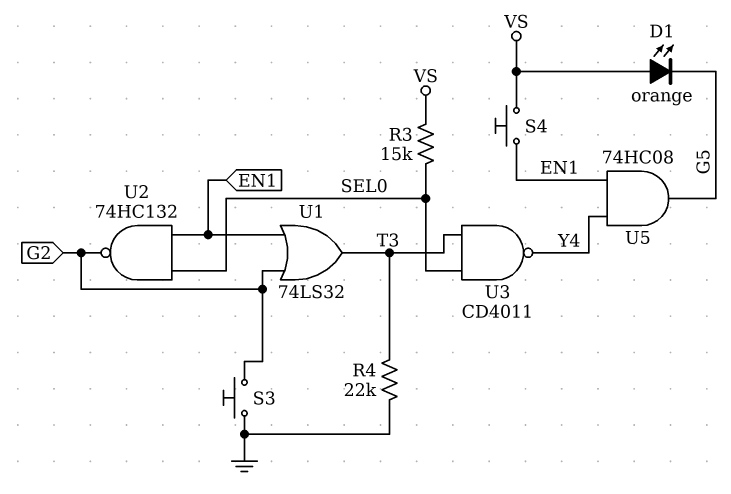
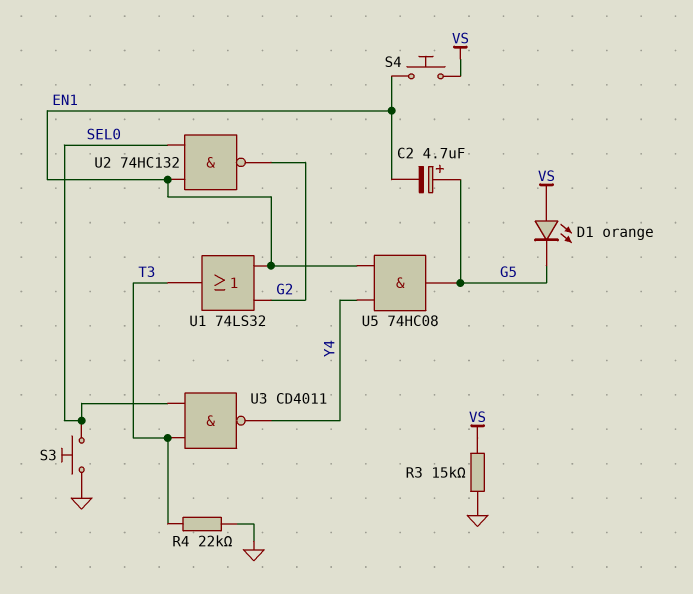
C2: none -> 4.7uF (plus G5, minus EN1)
R3: 15k (SEL0, VS) -> 15k (GND, VS)
S3: button (G2, GND) -> button (GND, SEL0)

